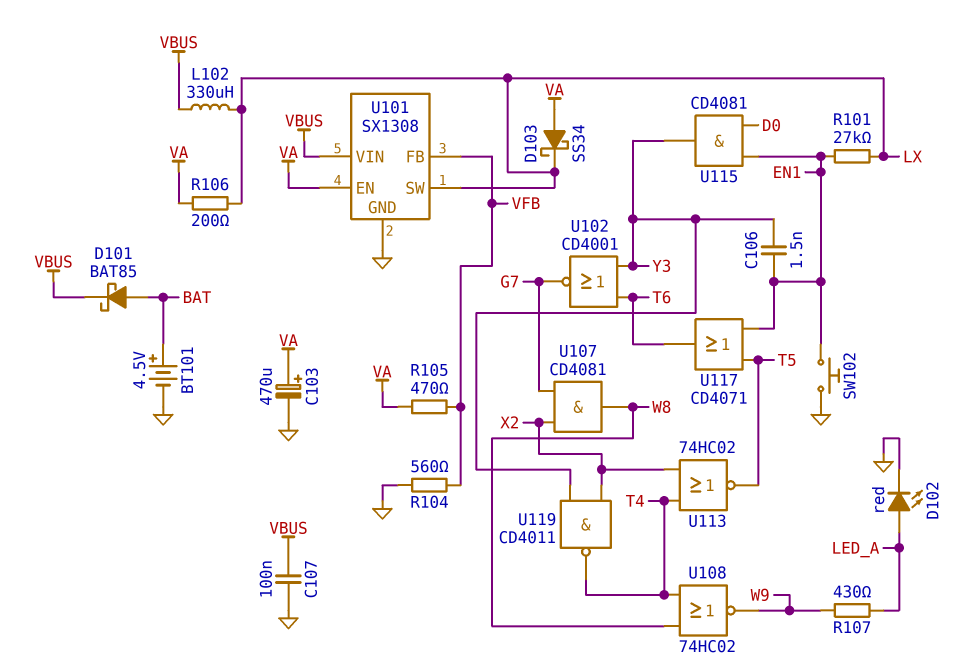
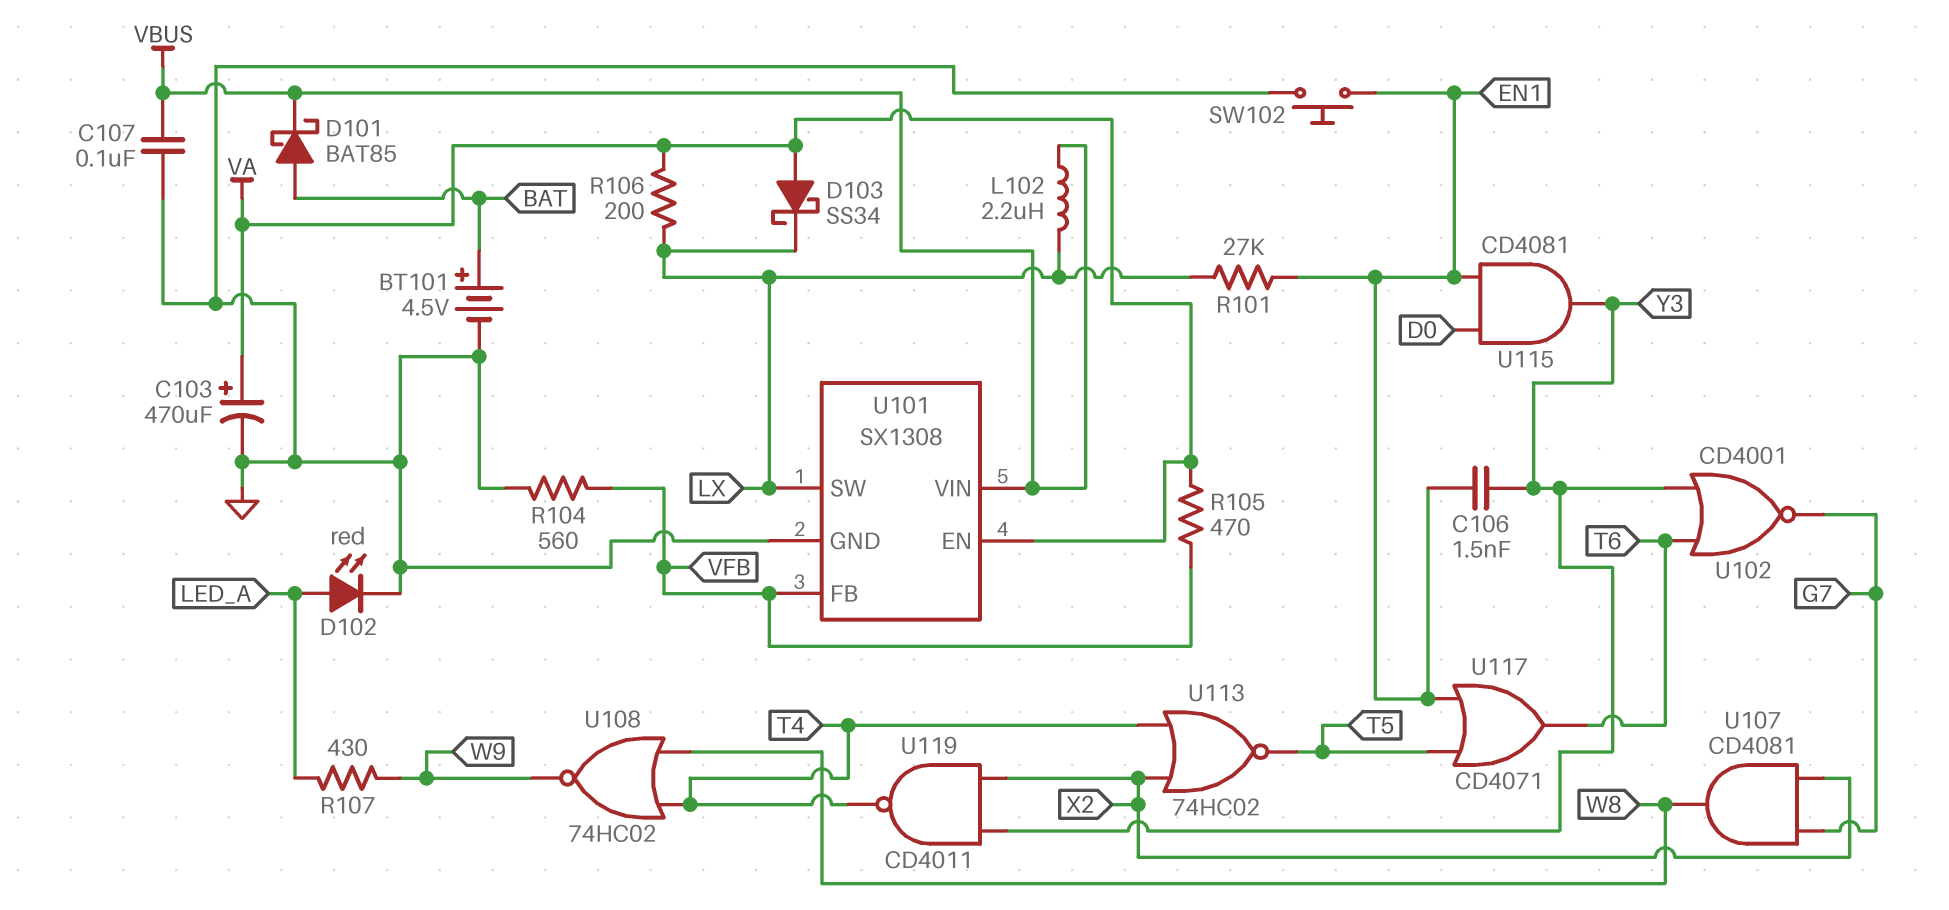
L102: 330uH (LX, VBUS) -> 2.2uH (LX, VBUS)

